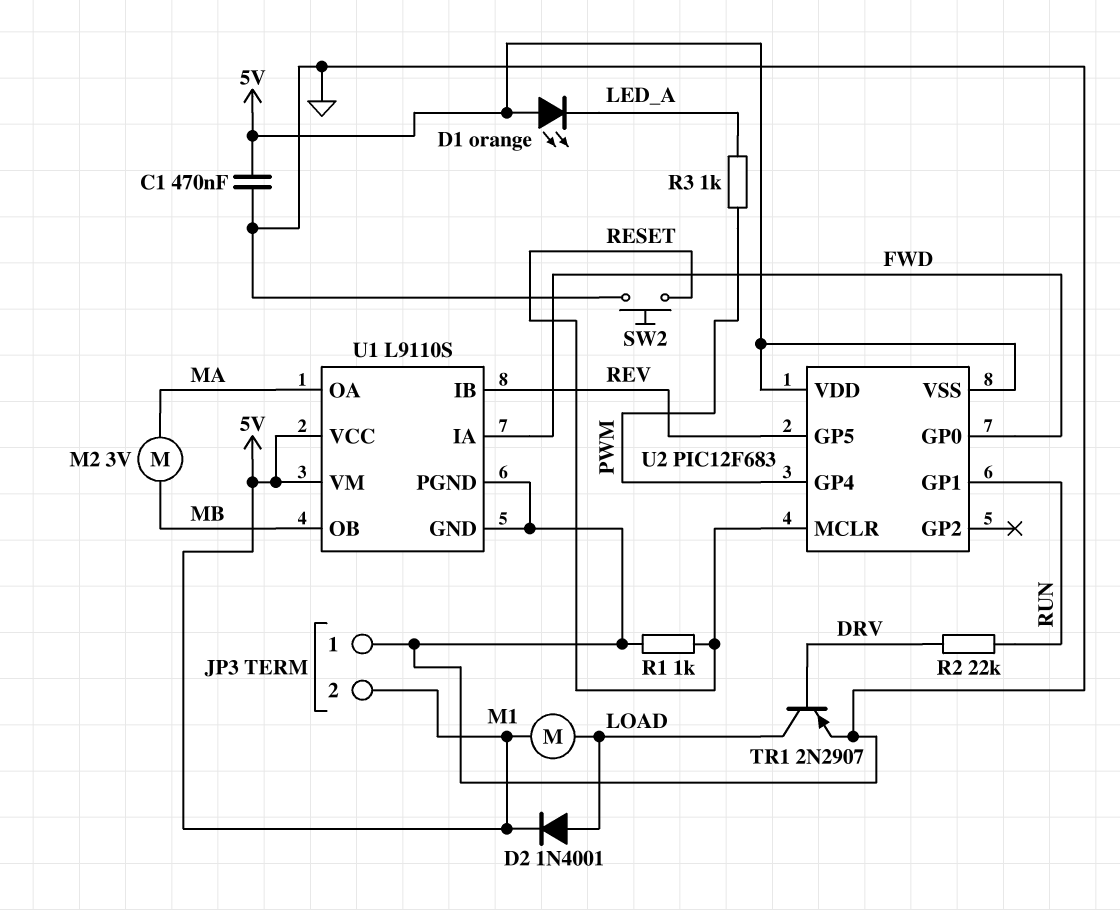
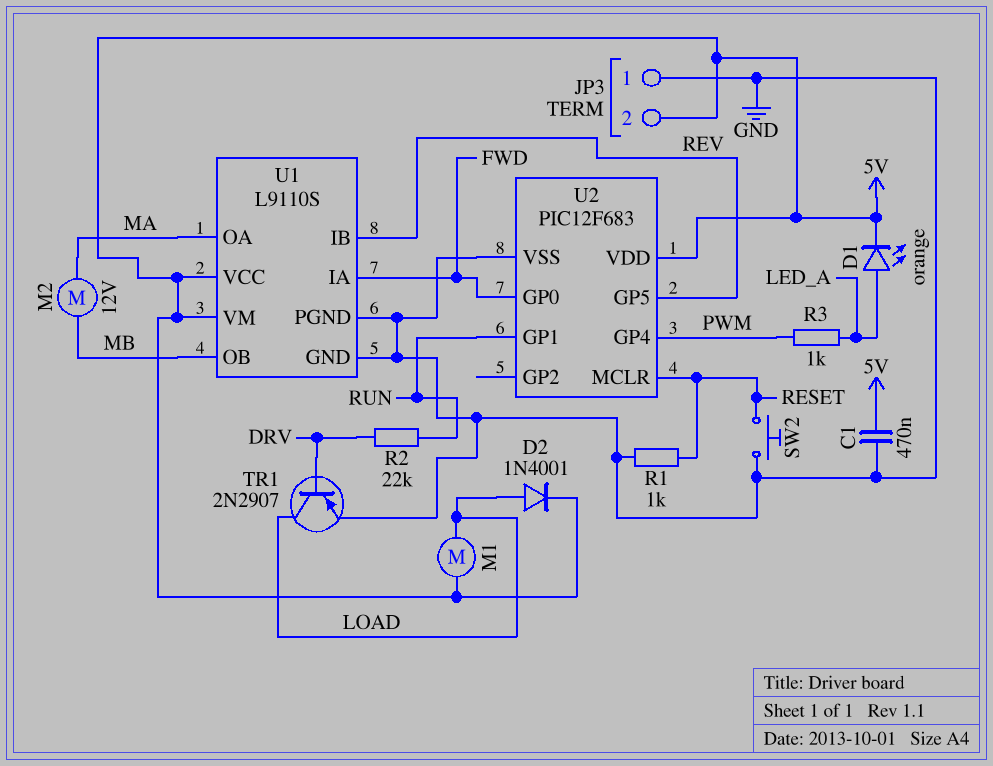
D1: LED orange (A 5V, K LED_A) -> LED orange (A LED_A, K 5V)
M2: motor 3V (MA, MB) -> motor 12V (MA, MB)
U2 pin VSS: 5V -> GND

